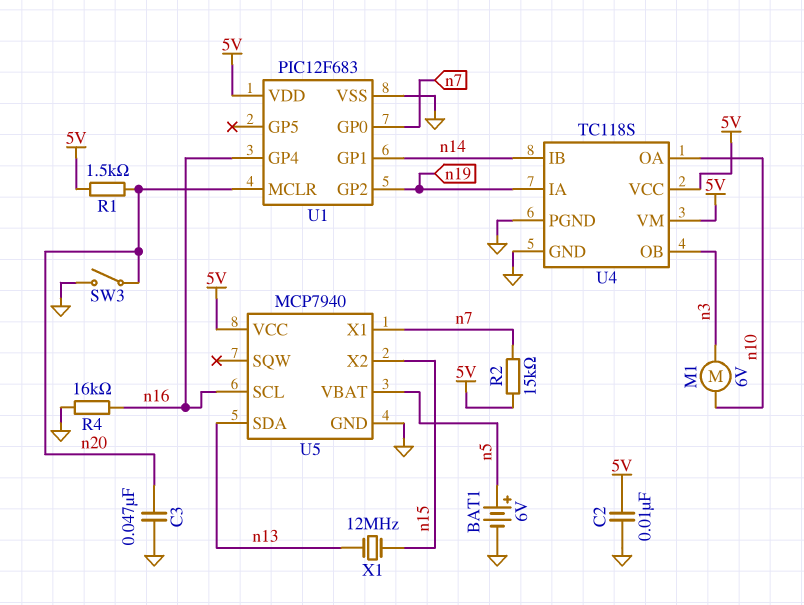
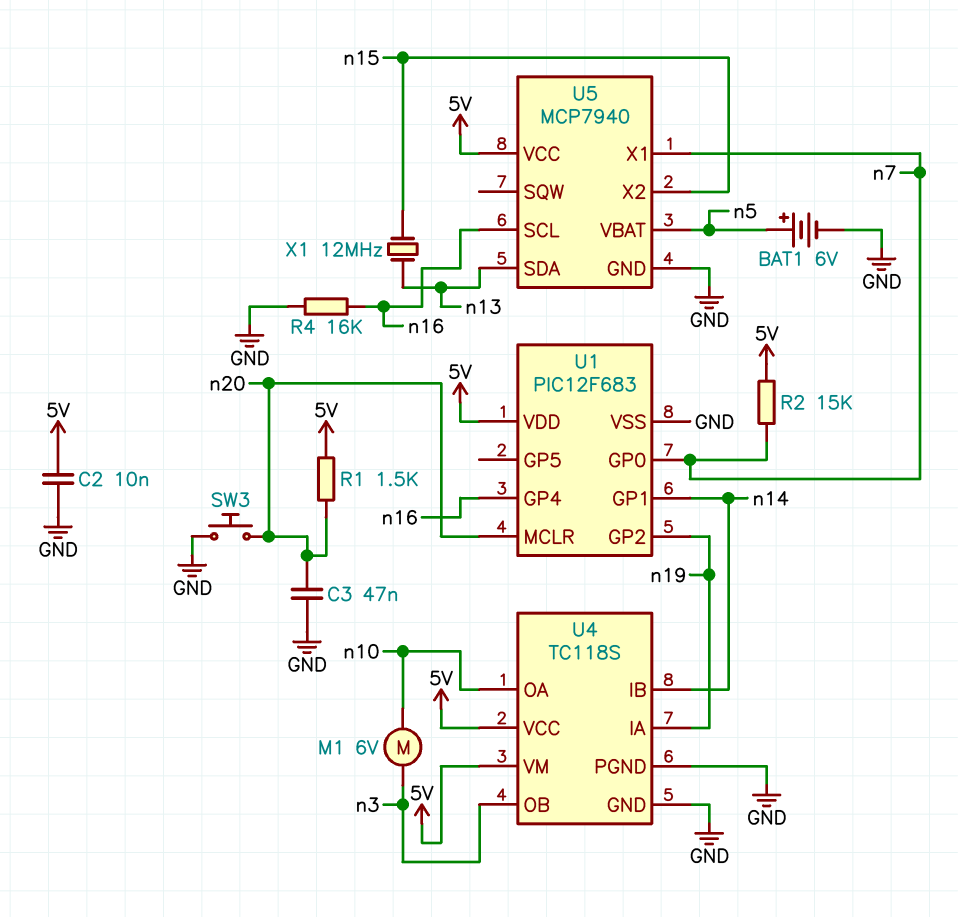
SW3: switch (GND, n20) -> button (GND, n20)

